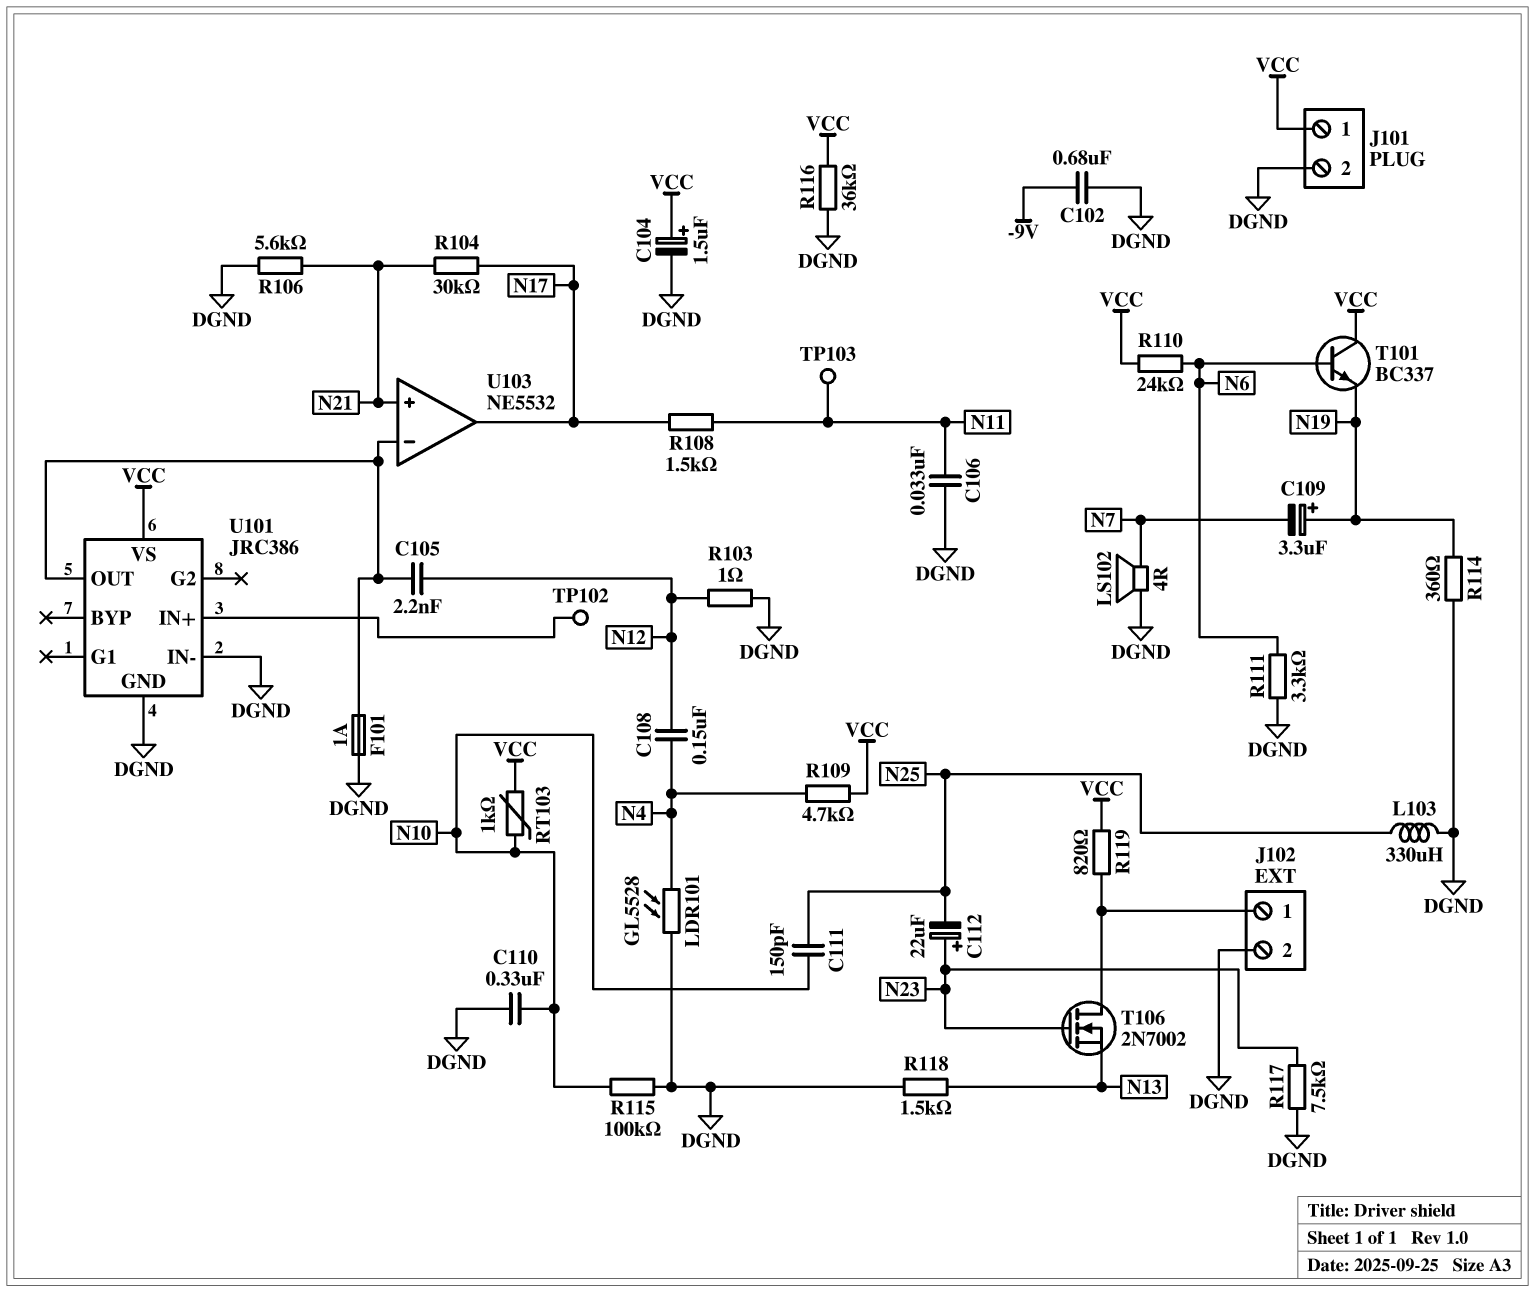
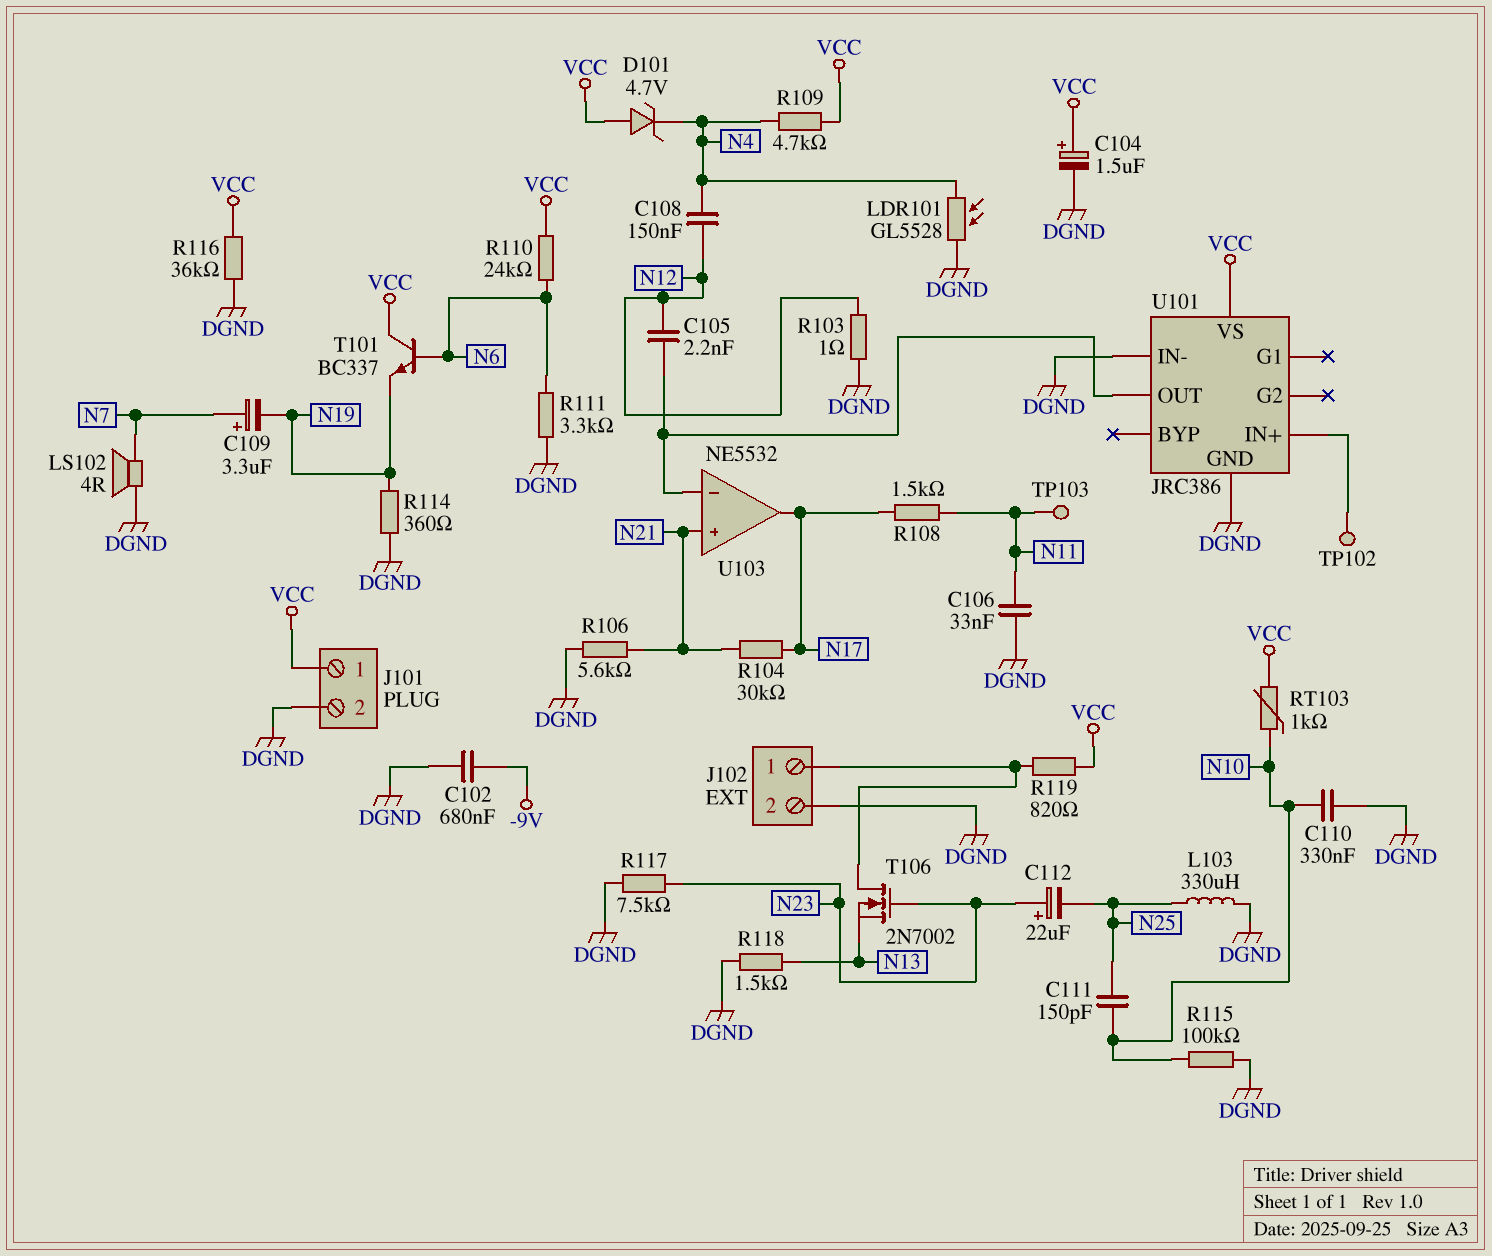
C109: 3.3uF (plus N19, minus N7) -> 3.3uF (plus N7, minus N19)
D101: none -> zener 4.7V (A VCC, K N4)
F101: 1A (DGND, U101/OUT) -> none

